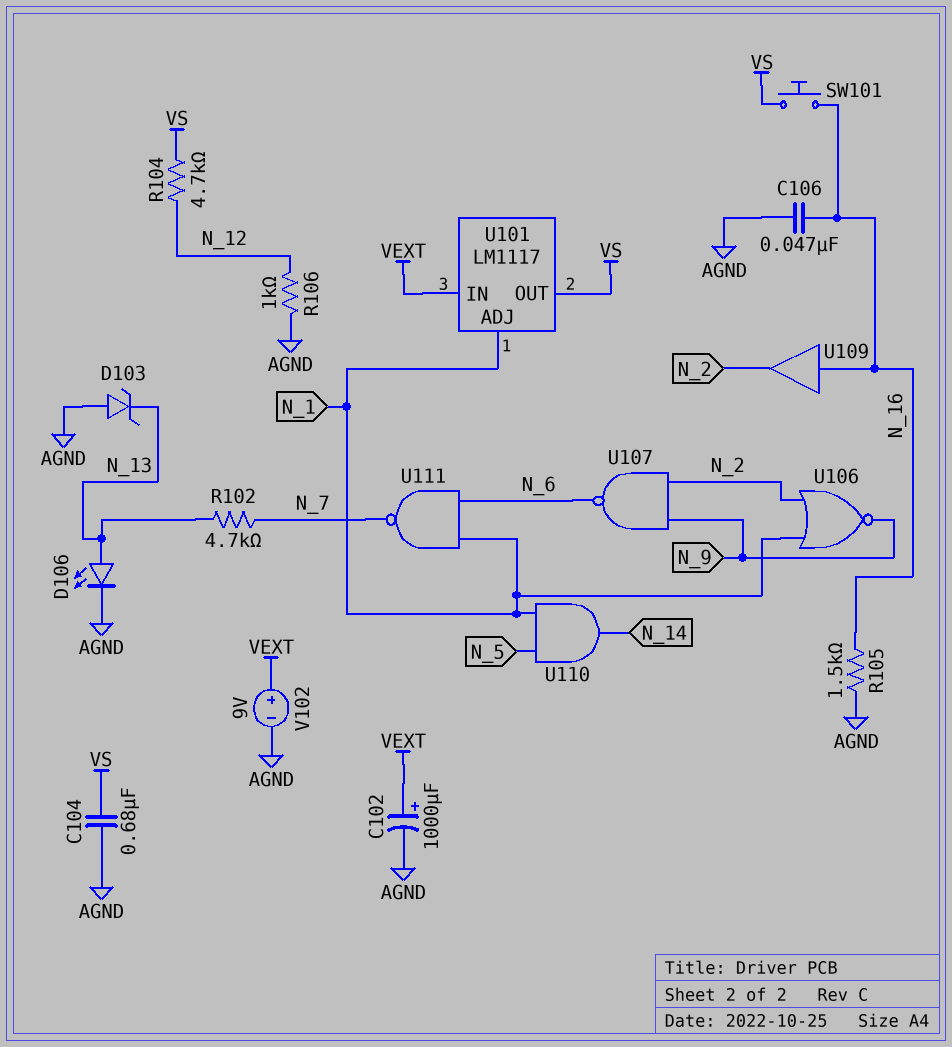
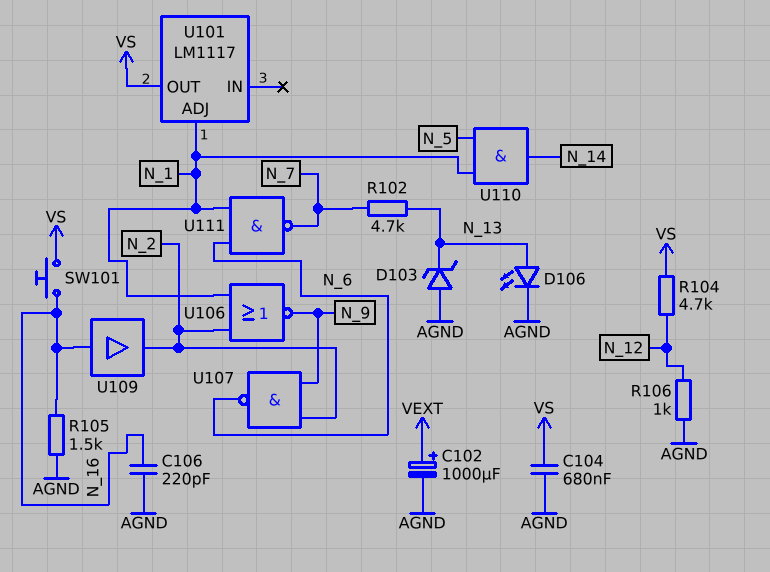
C106: 47nF (AGND, N_16) -> 220pF (AGND, N_16)
U101 pin IN: VEXT -> none
V102: 9V (plus VEXT, minus AGND) -> none

